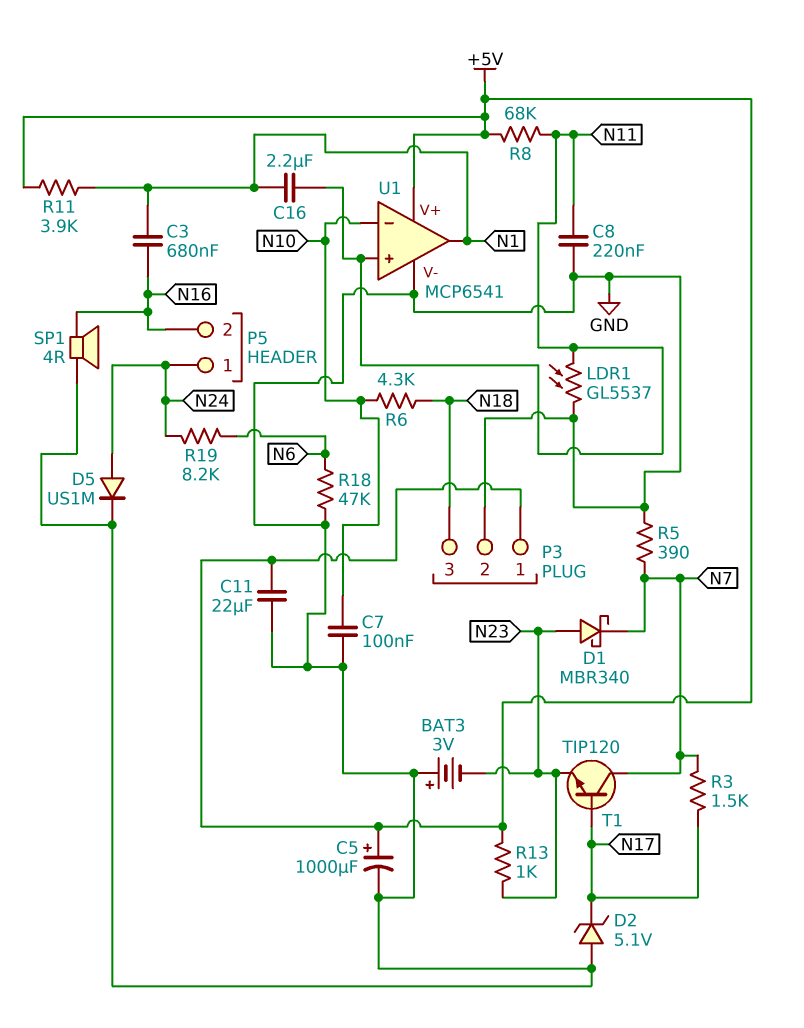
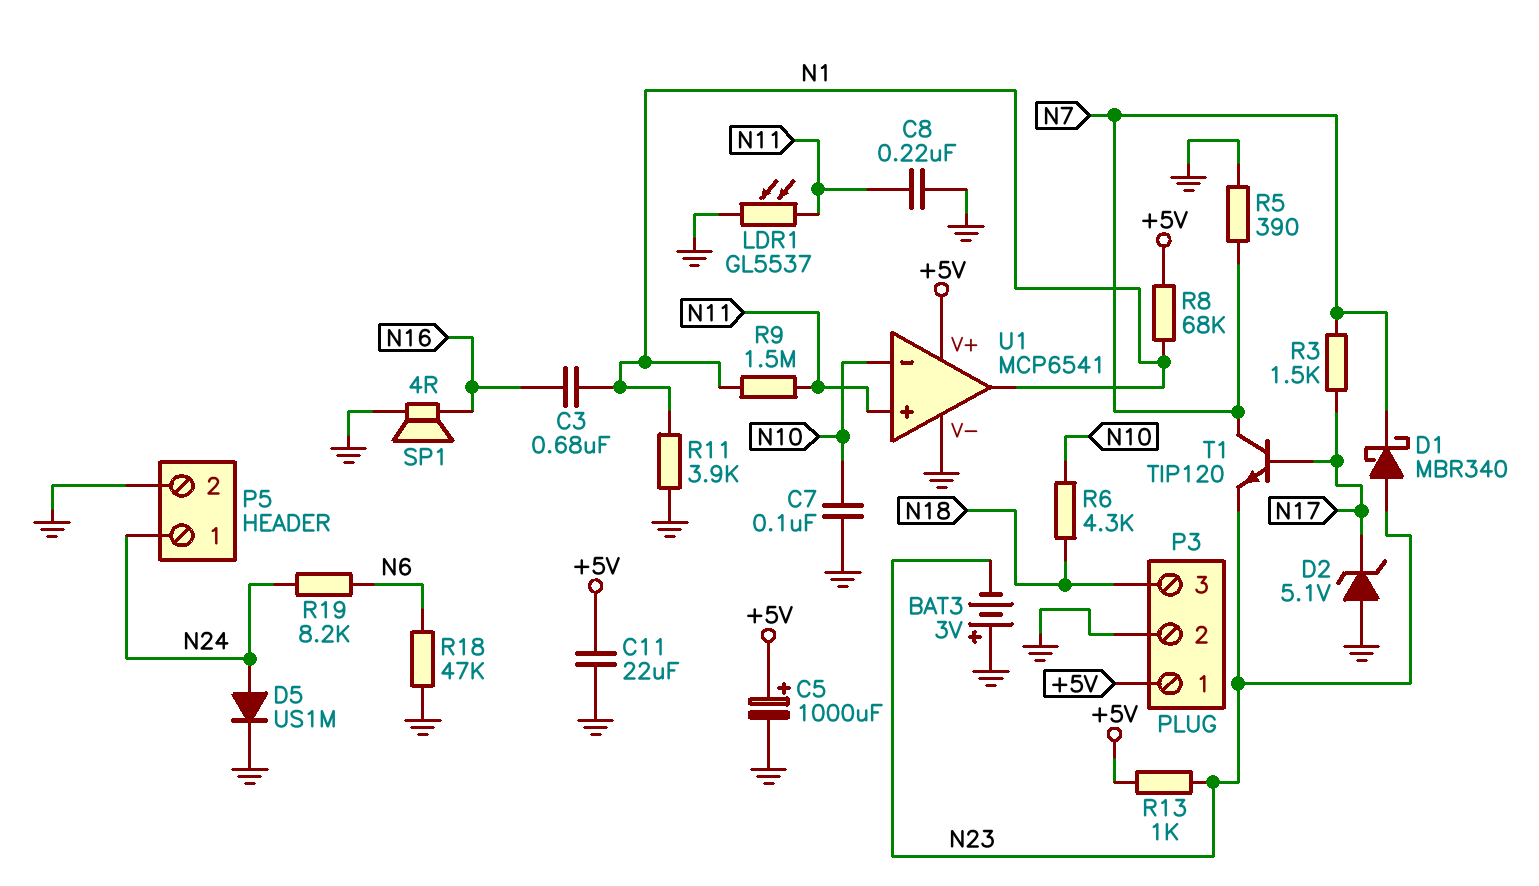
C16: 2.2uF (N1, N11) -> none
P5 pin 2: N16 -> GND
R8: 68k (+5V, N11) -> 68k (+5V, N1)
R9: none -> 1.5M (N1, N11)
R11: 3.9k (+5V, N1) -> 3.9k (GND, N1)

